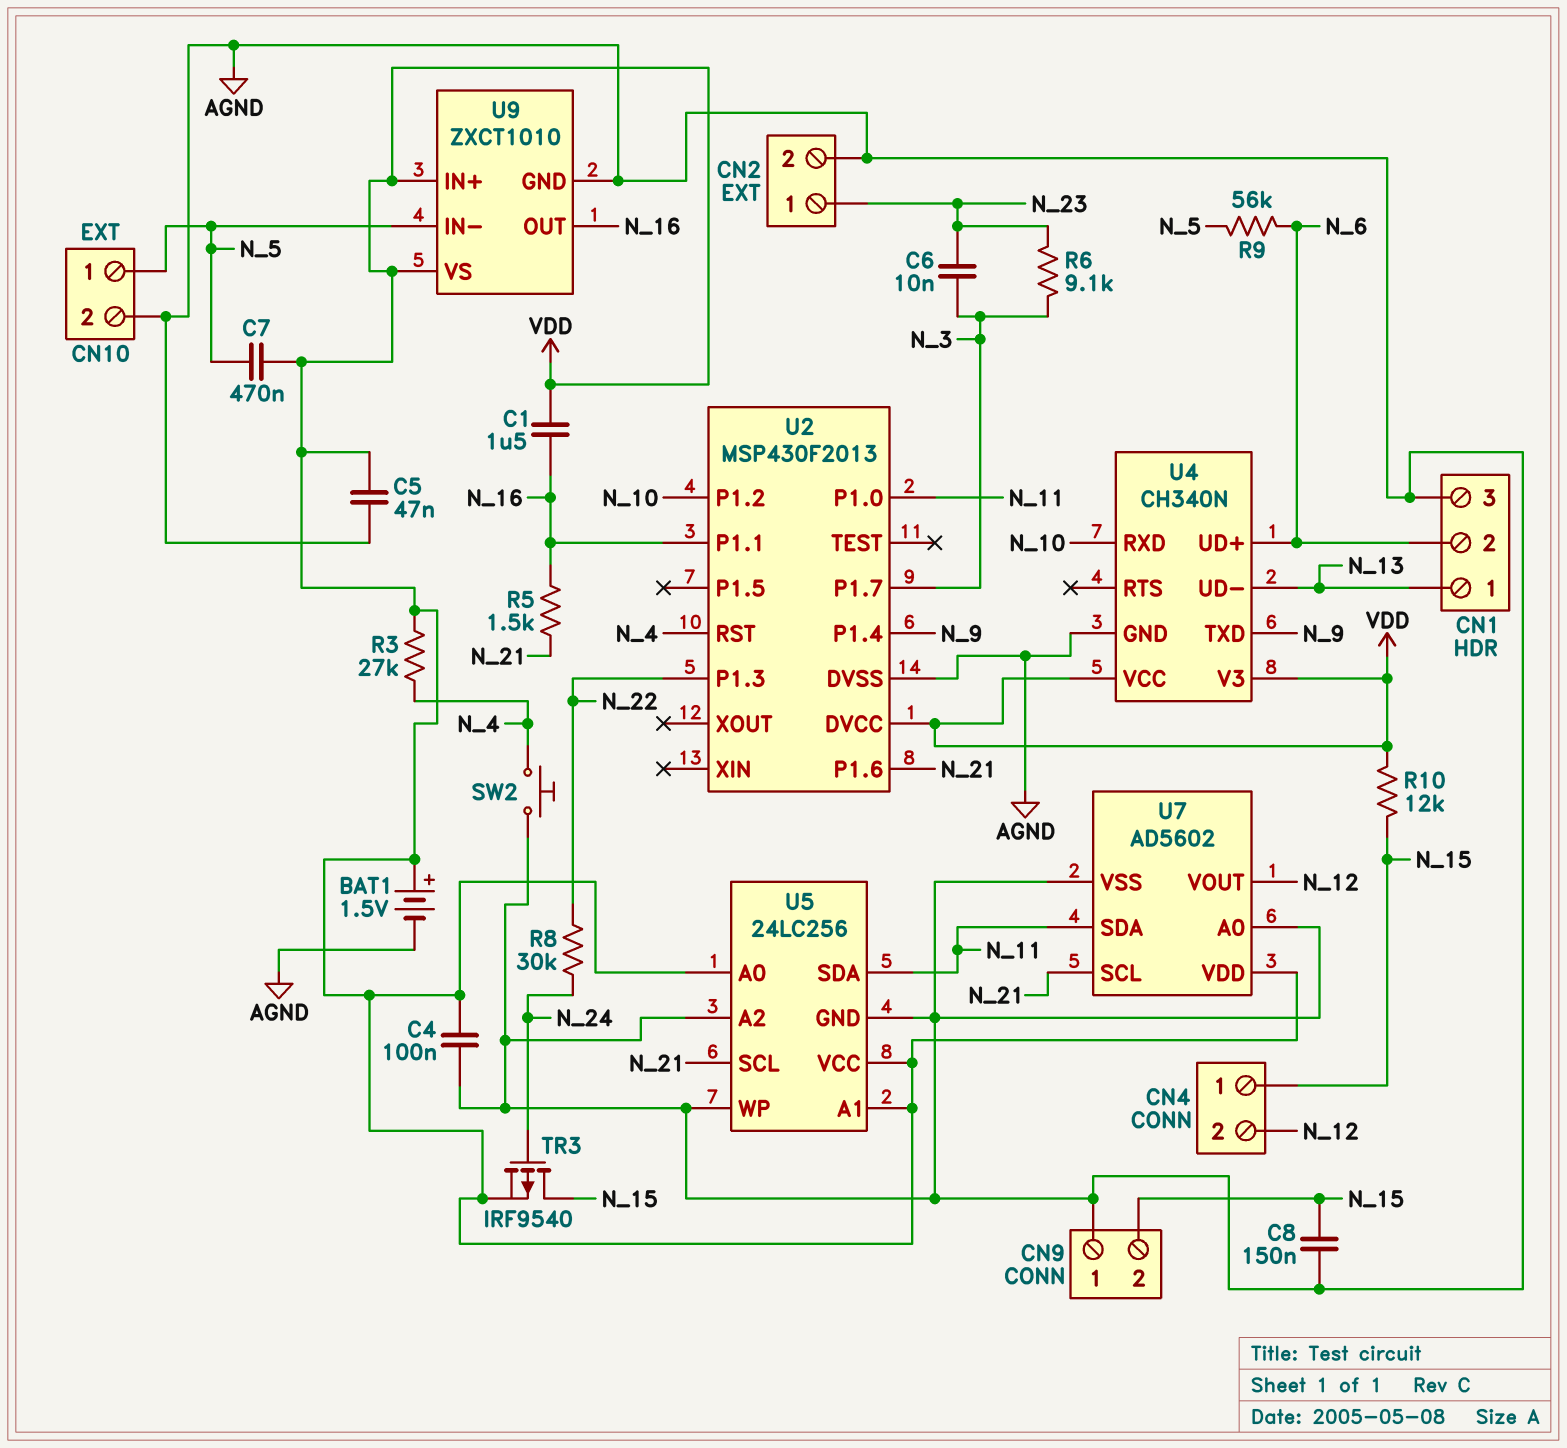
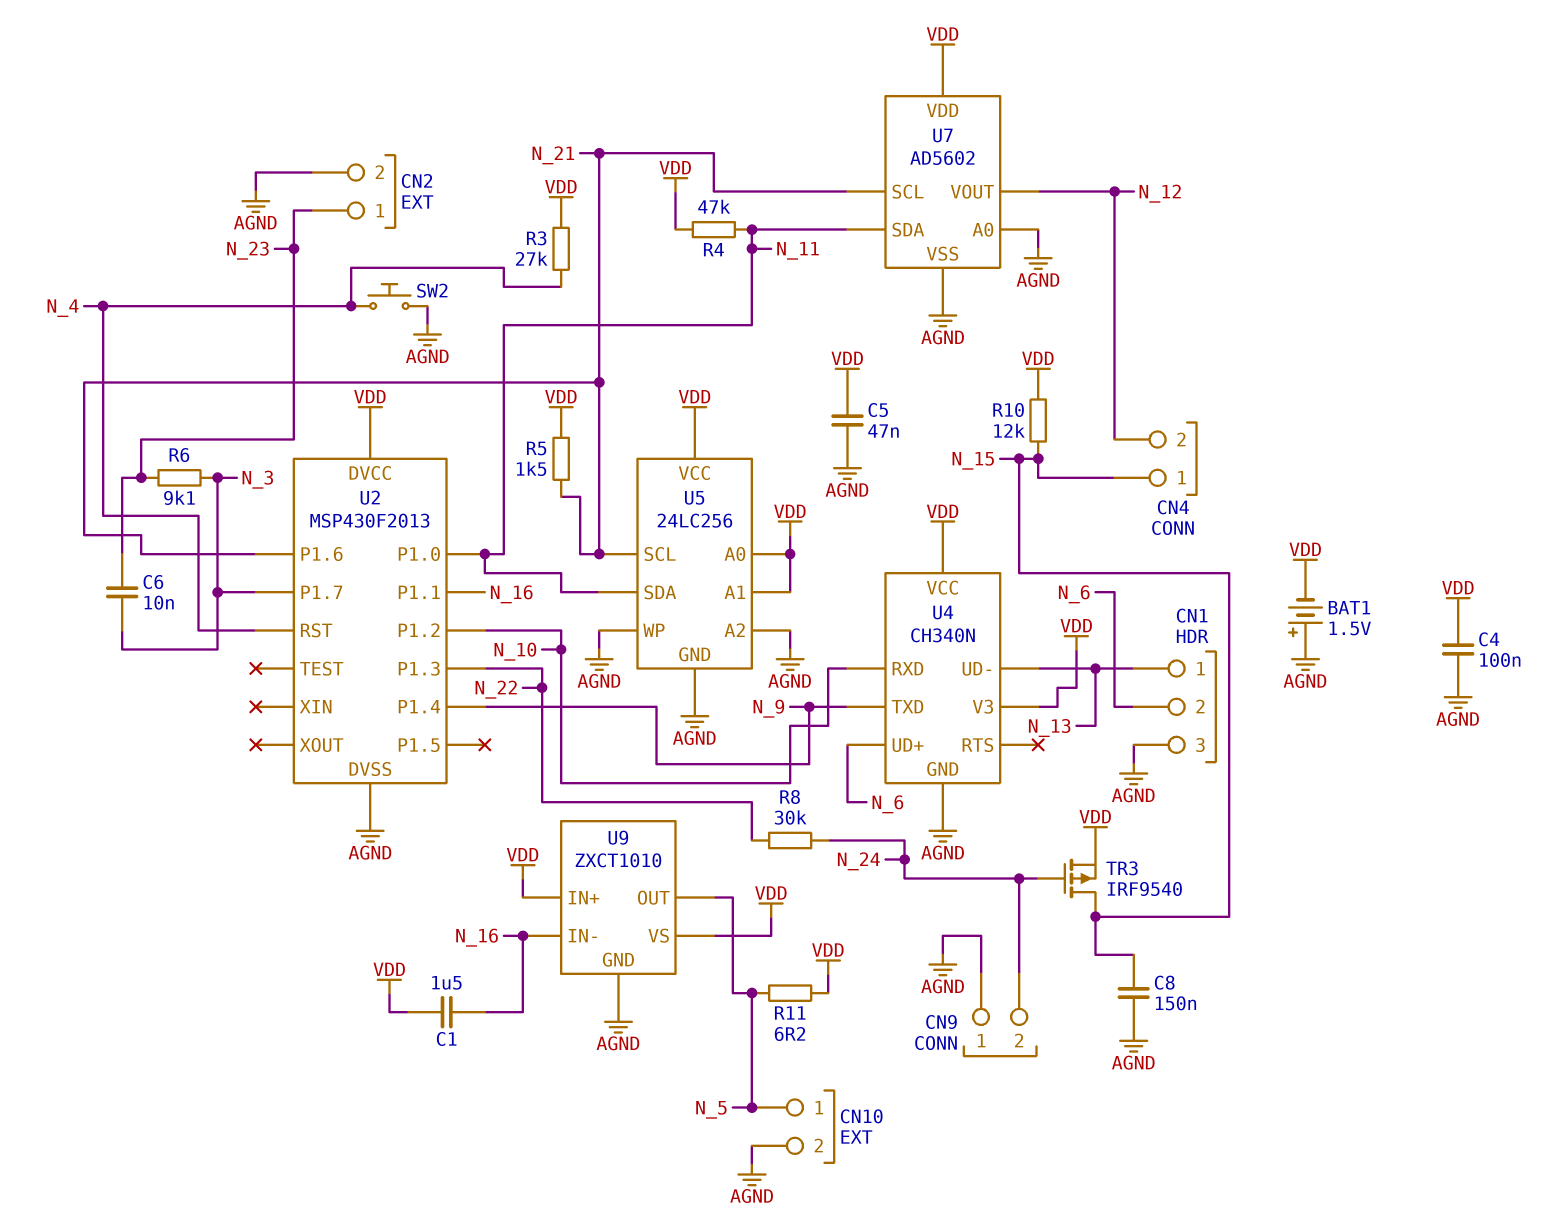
BAT1: 1.5V (plus VDD, minus AGND) -> 1.5V (plus AGND, minus VDD)
C7: 470nF (N_5, VDD) -> none
CN9 pin 2: N_15 -> N_24
R4: none -> 47k (N_11, VDD)
R5: 1.5k (N_16, N_21) -> 1.5k (N_21, VDD)
R9: 56k (N_5, N_6) -> none
R11: none -> 6.2 (N_5, VDD)
U9 pin IN-: N_5 -> N_16
U9 pin OUT: N_16 -> N_5

